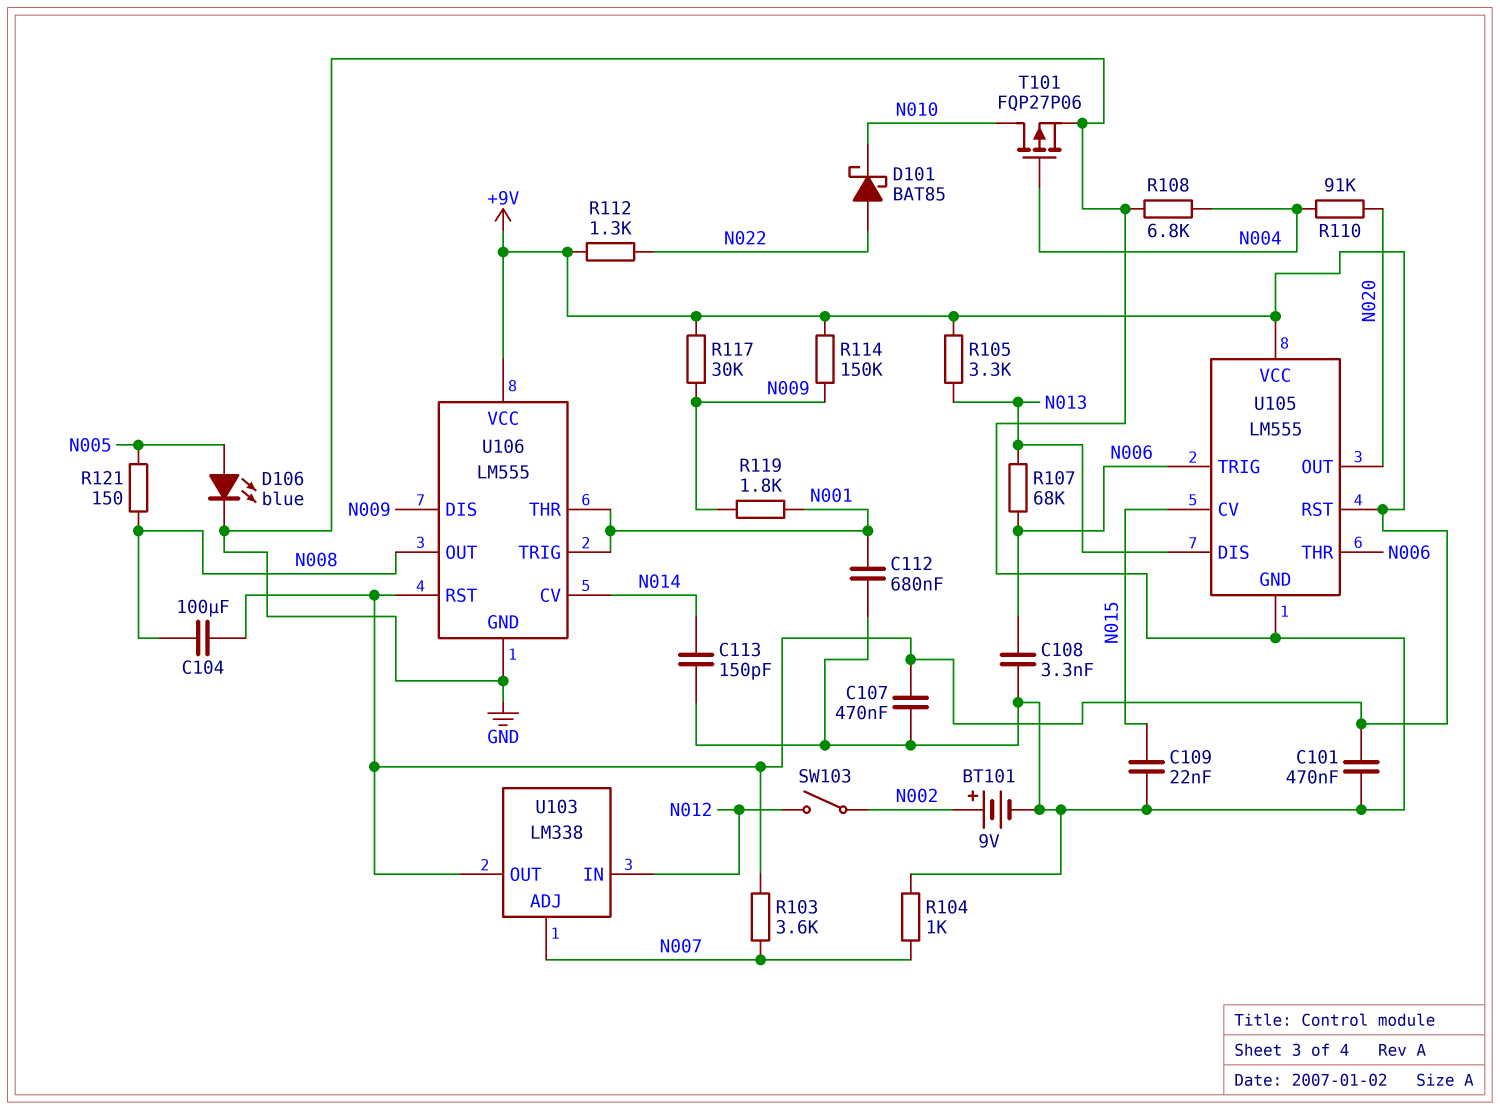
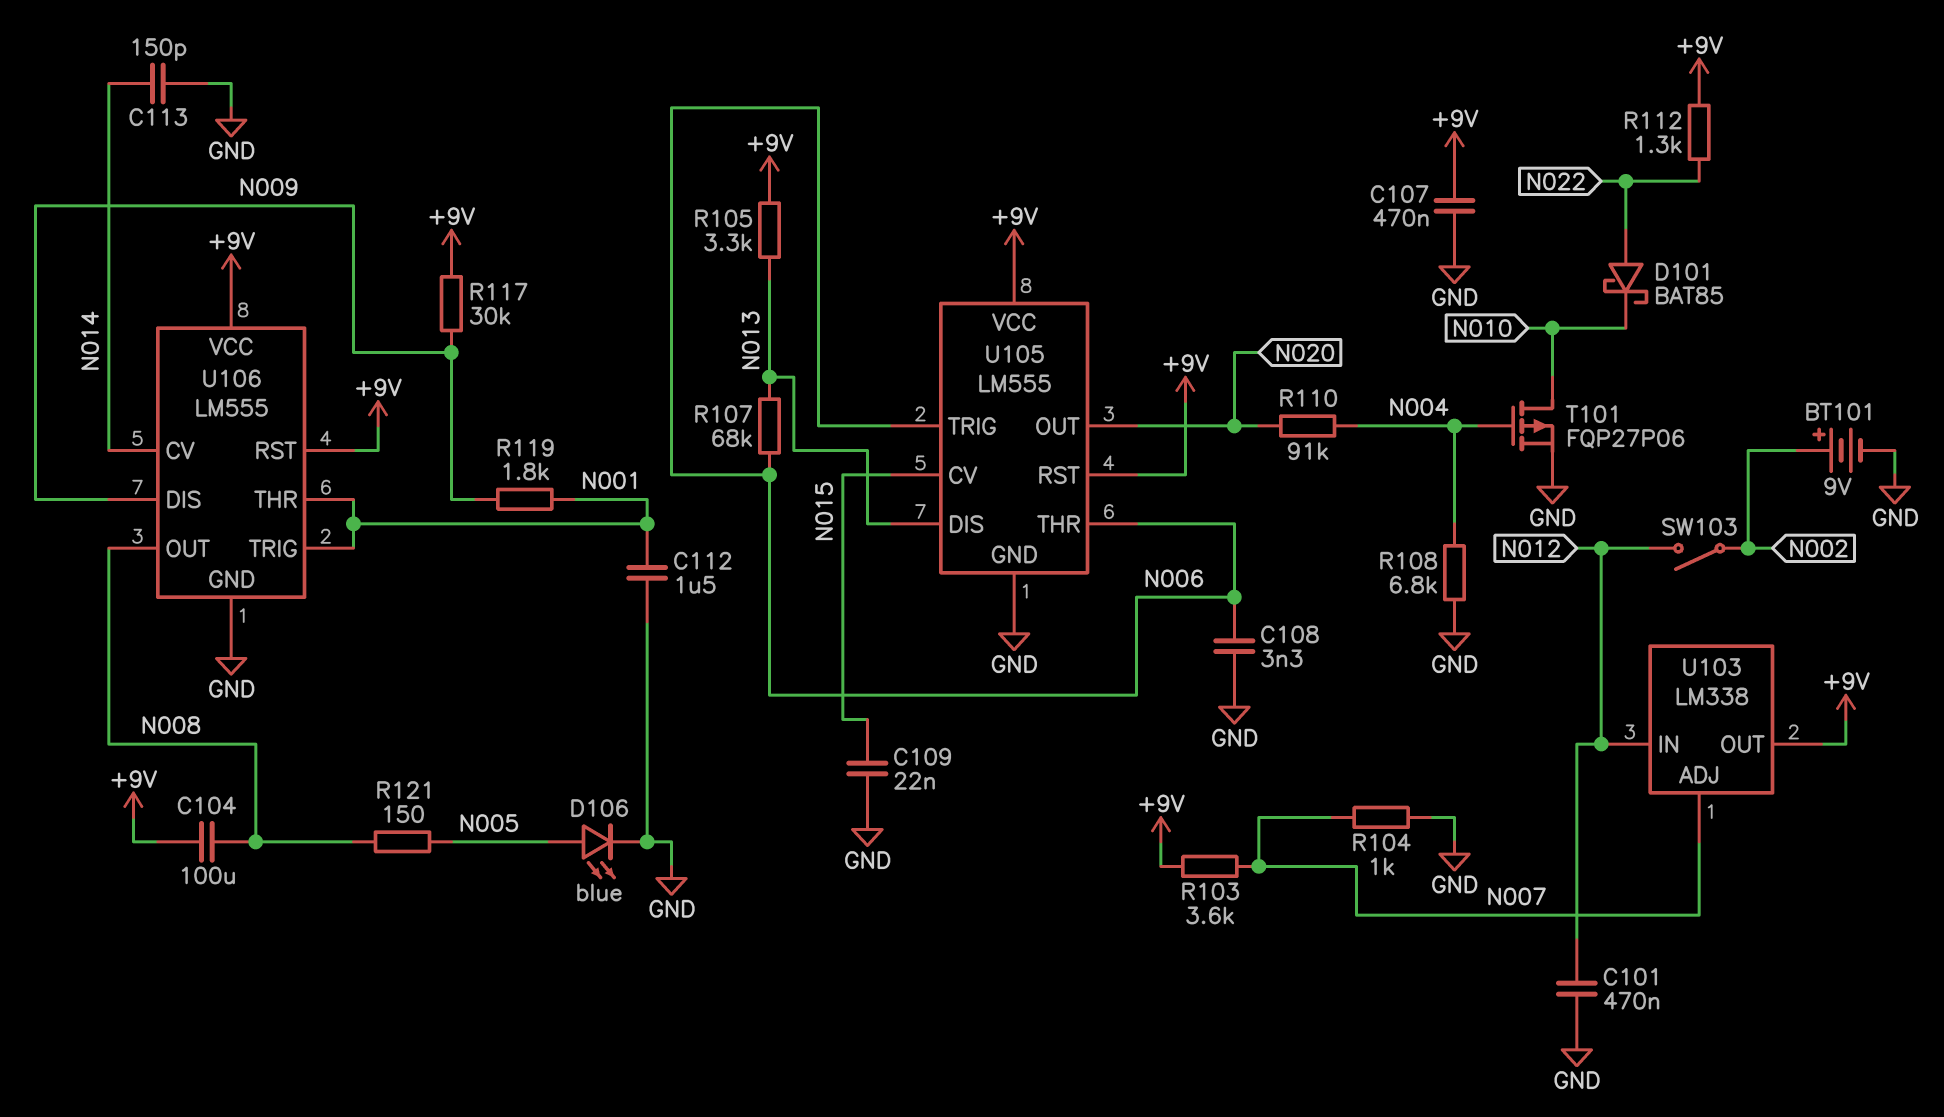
C101: 470nF (+9V, GND) -> 470nF (GND, N012)
C112: 680nF (GND, N001) -> 1.5uF (GND, N001)
R114: 150k (+9V, N009) -> none

